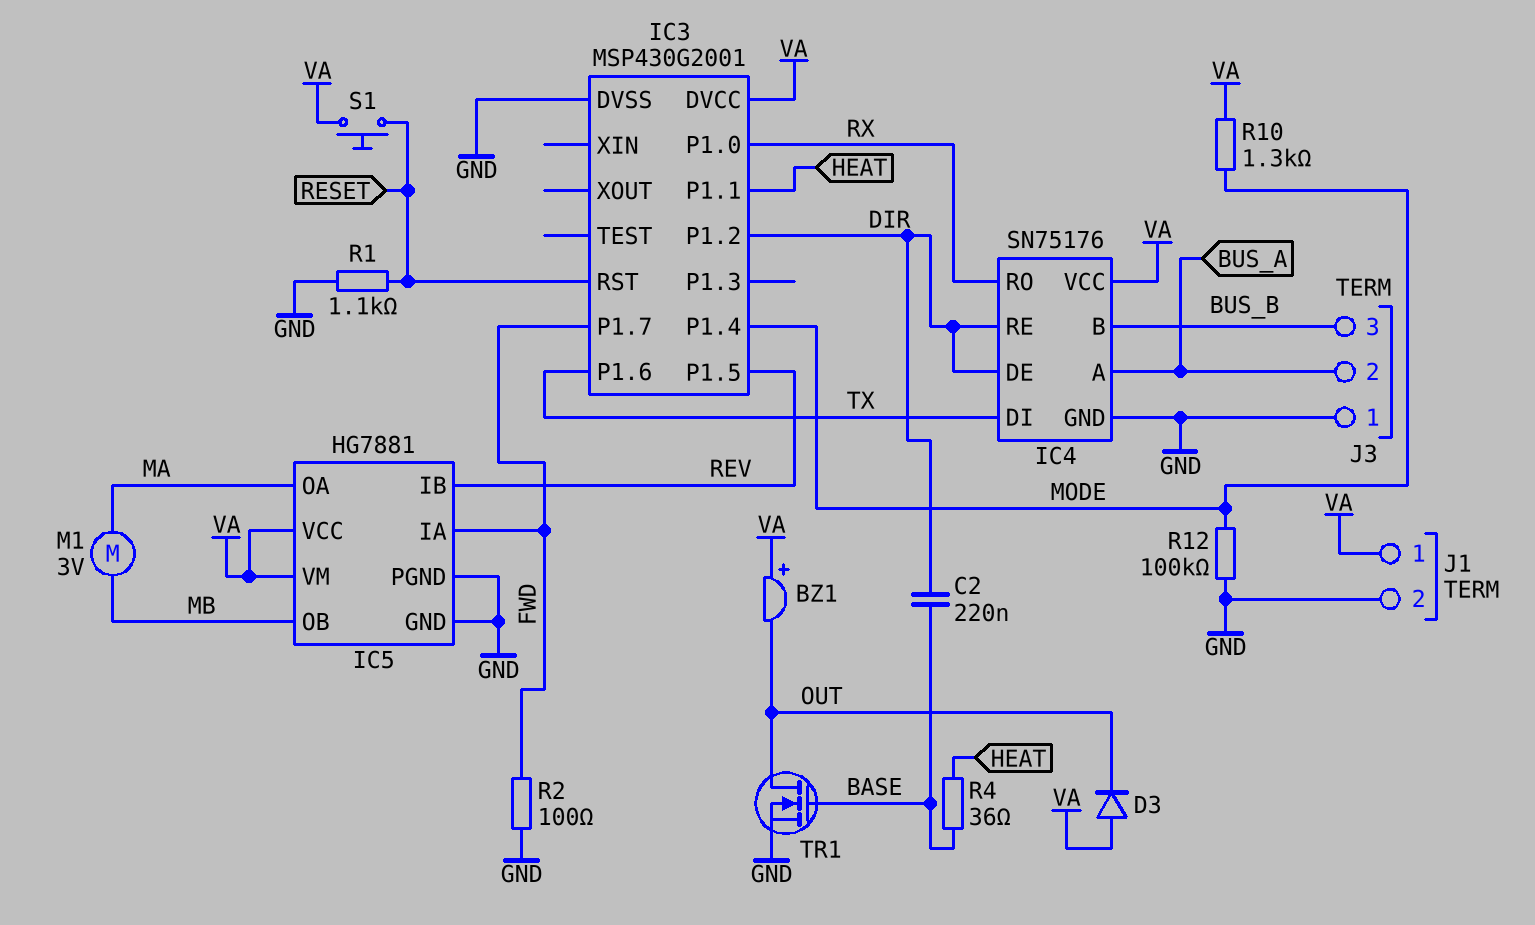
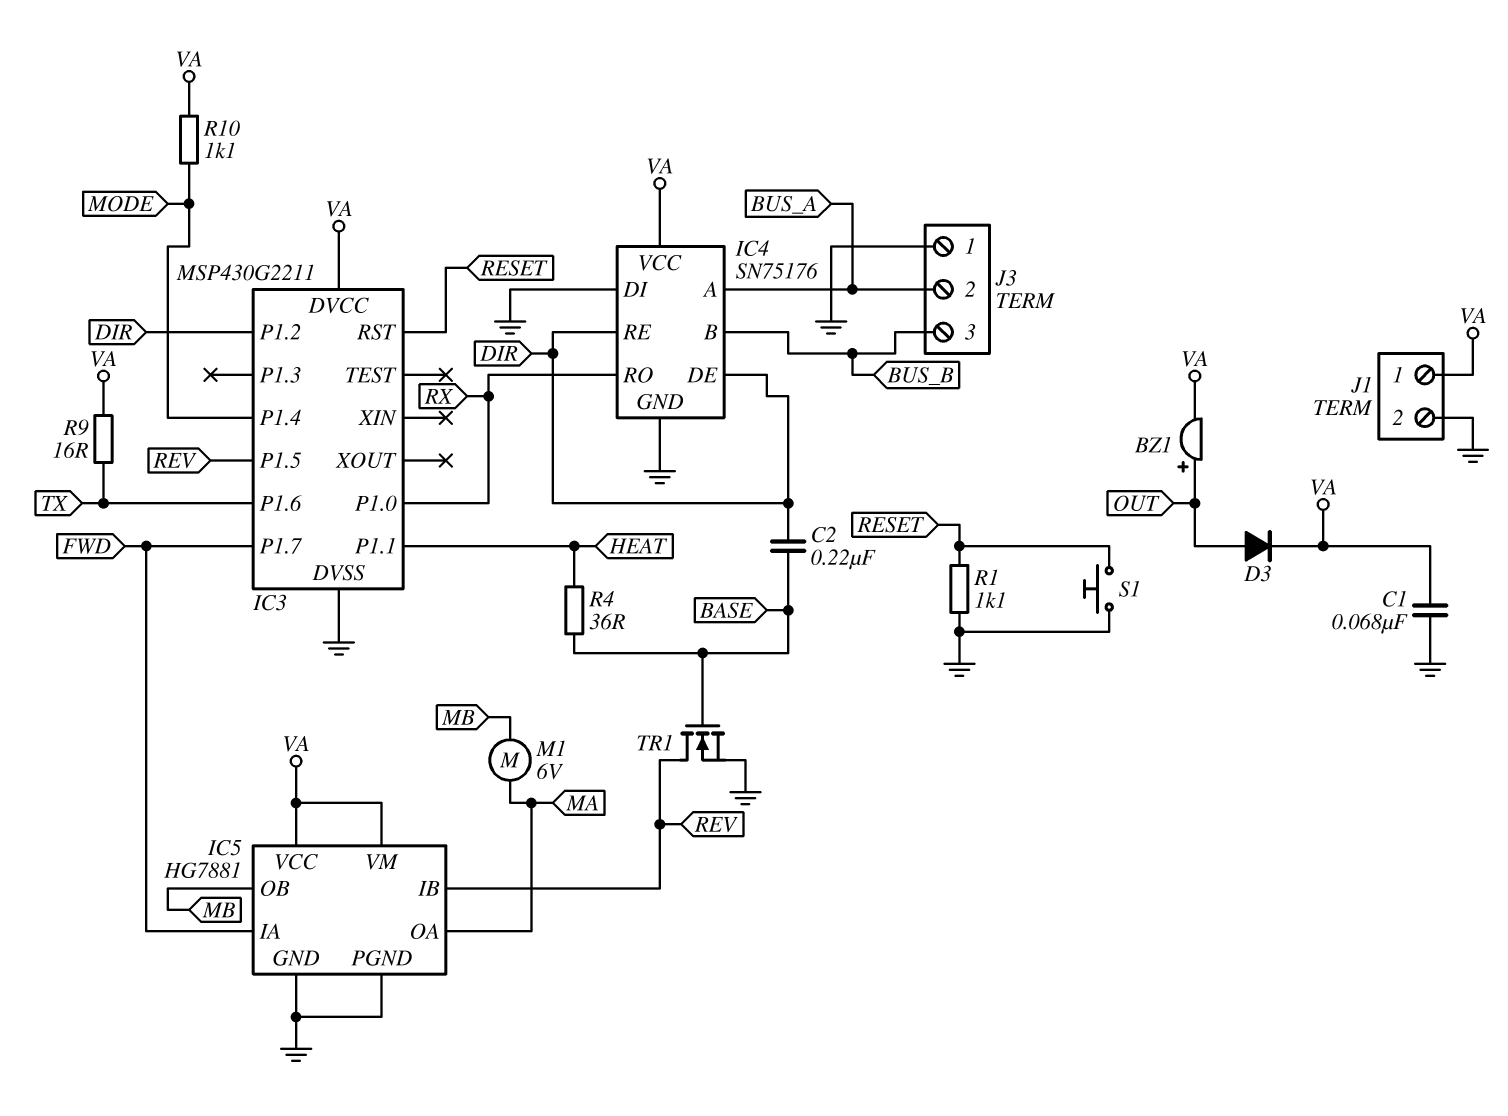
BZ1: buzzer (plus VA, minus OUT) -> buzzer (plus OUT, minus VA)
C1: none -> 68nF (GND, VA)
D3: diode (A VA, K OUT) -> diode (A OUT, K VA)
IC3: MSP430G2001 -> MSP430G2211
IC4 pin DI: TX -> GND
M1: motor 3V (MA, MB) -> motor 6V (MA, MB)
R2: 100 (FWD, GND) -> none
R9: none -> 16 (TX, VA)
R10: 1.3k (MODE, VA) -> 1.1k (MODE, VA)
R12: 100k (GND, MODE) -> none
S1: button (RESET, VA) -> button (GND, RESET)
TR1: NMOS (G BASE, D OUT, S GND) -> NMOS (G BASE, D REV, S GND)

